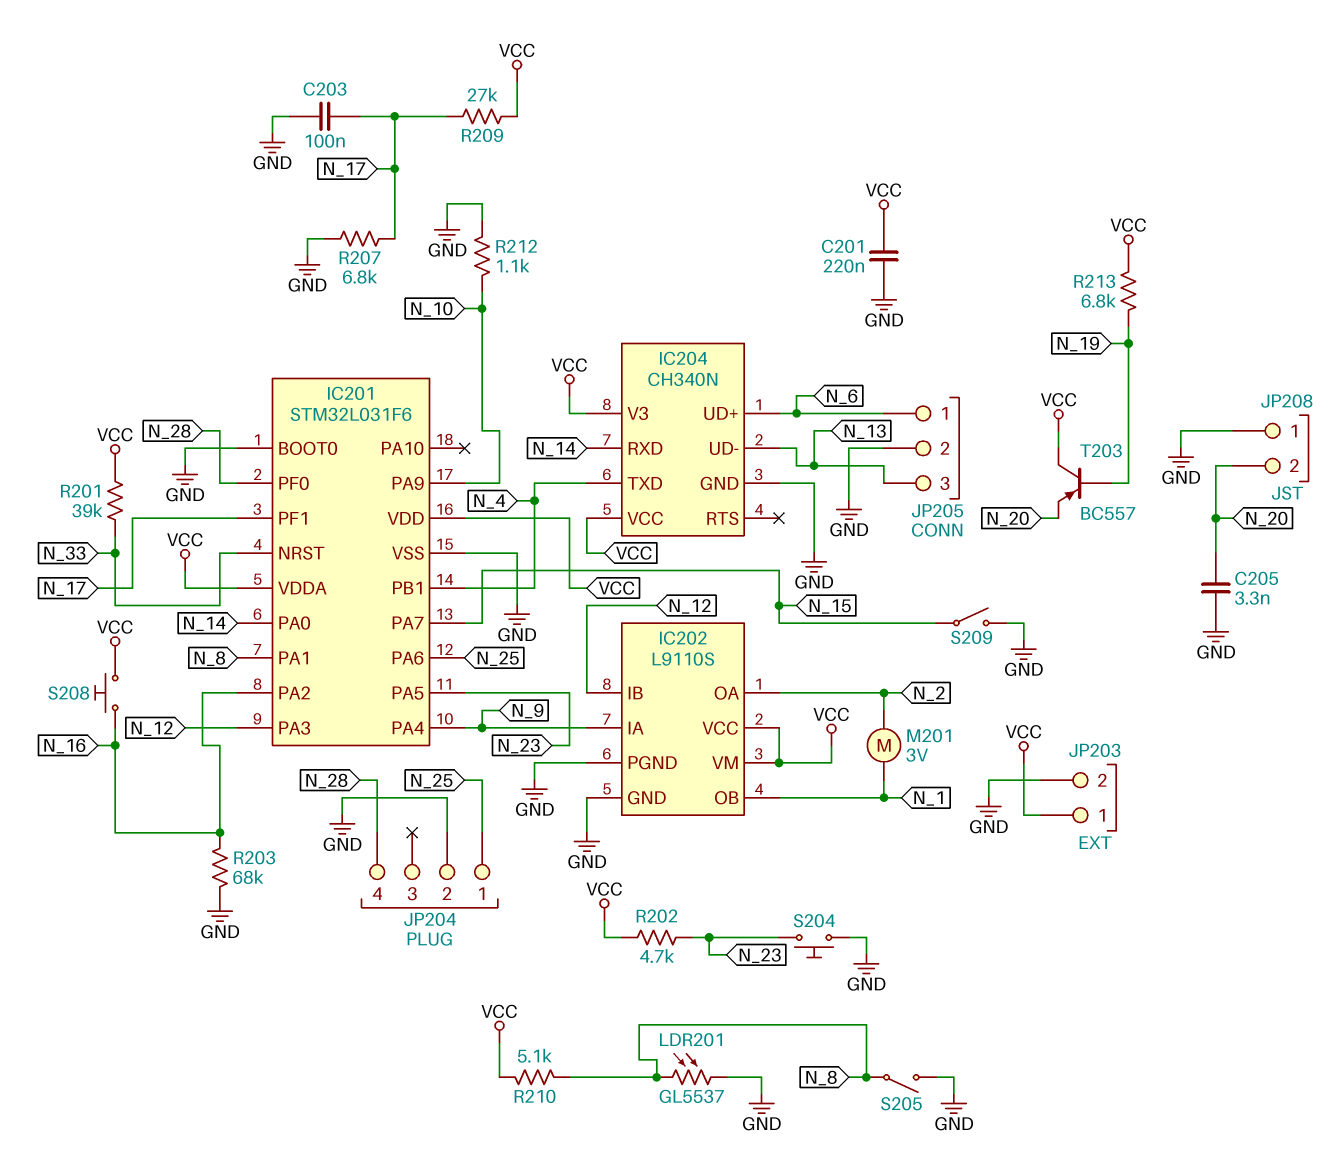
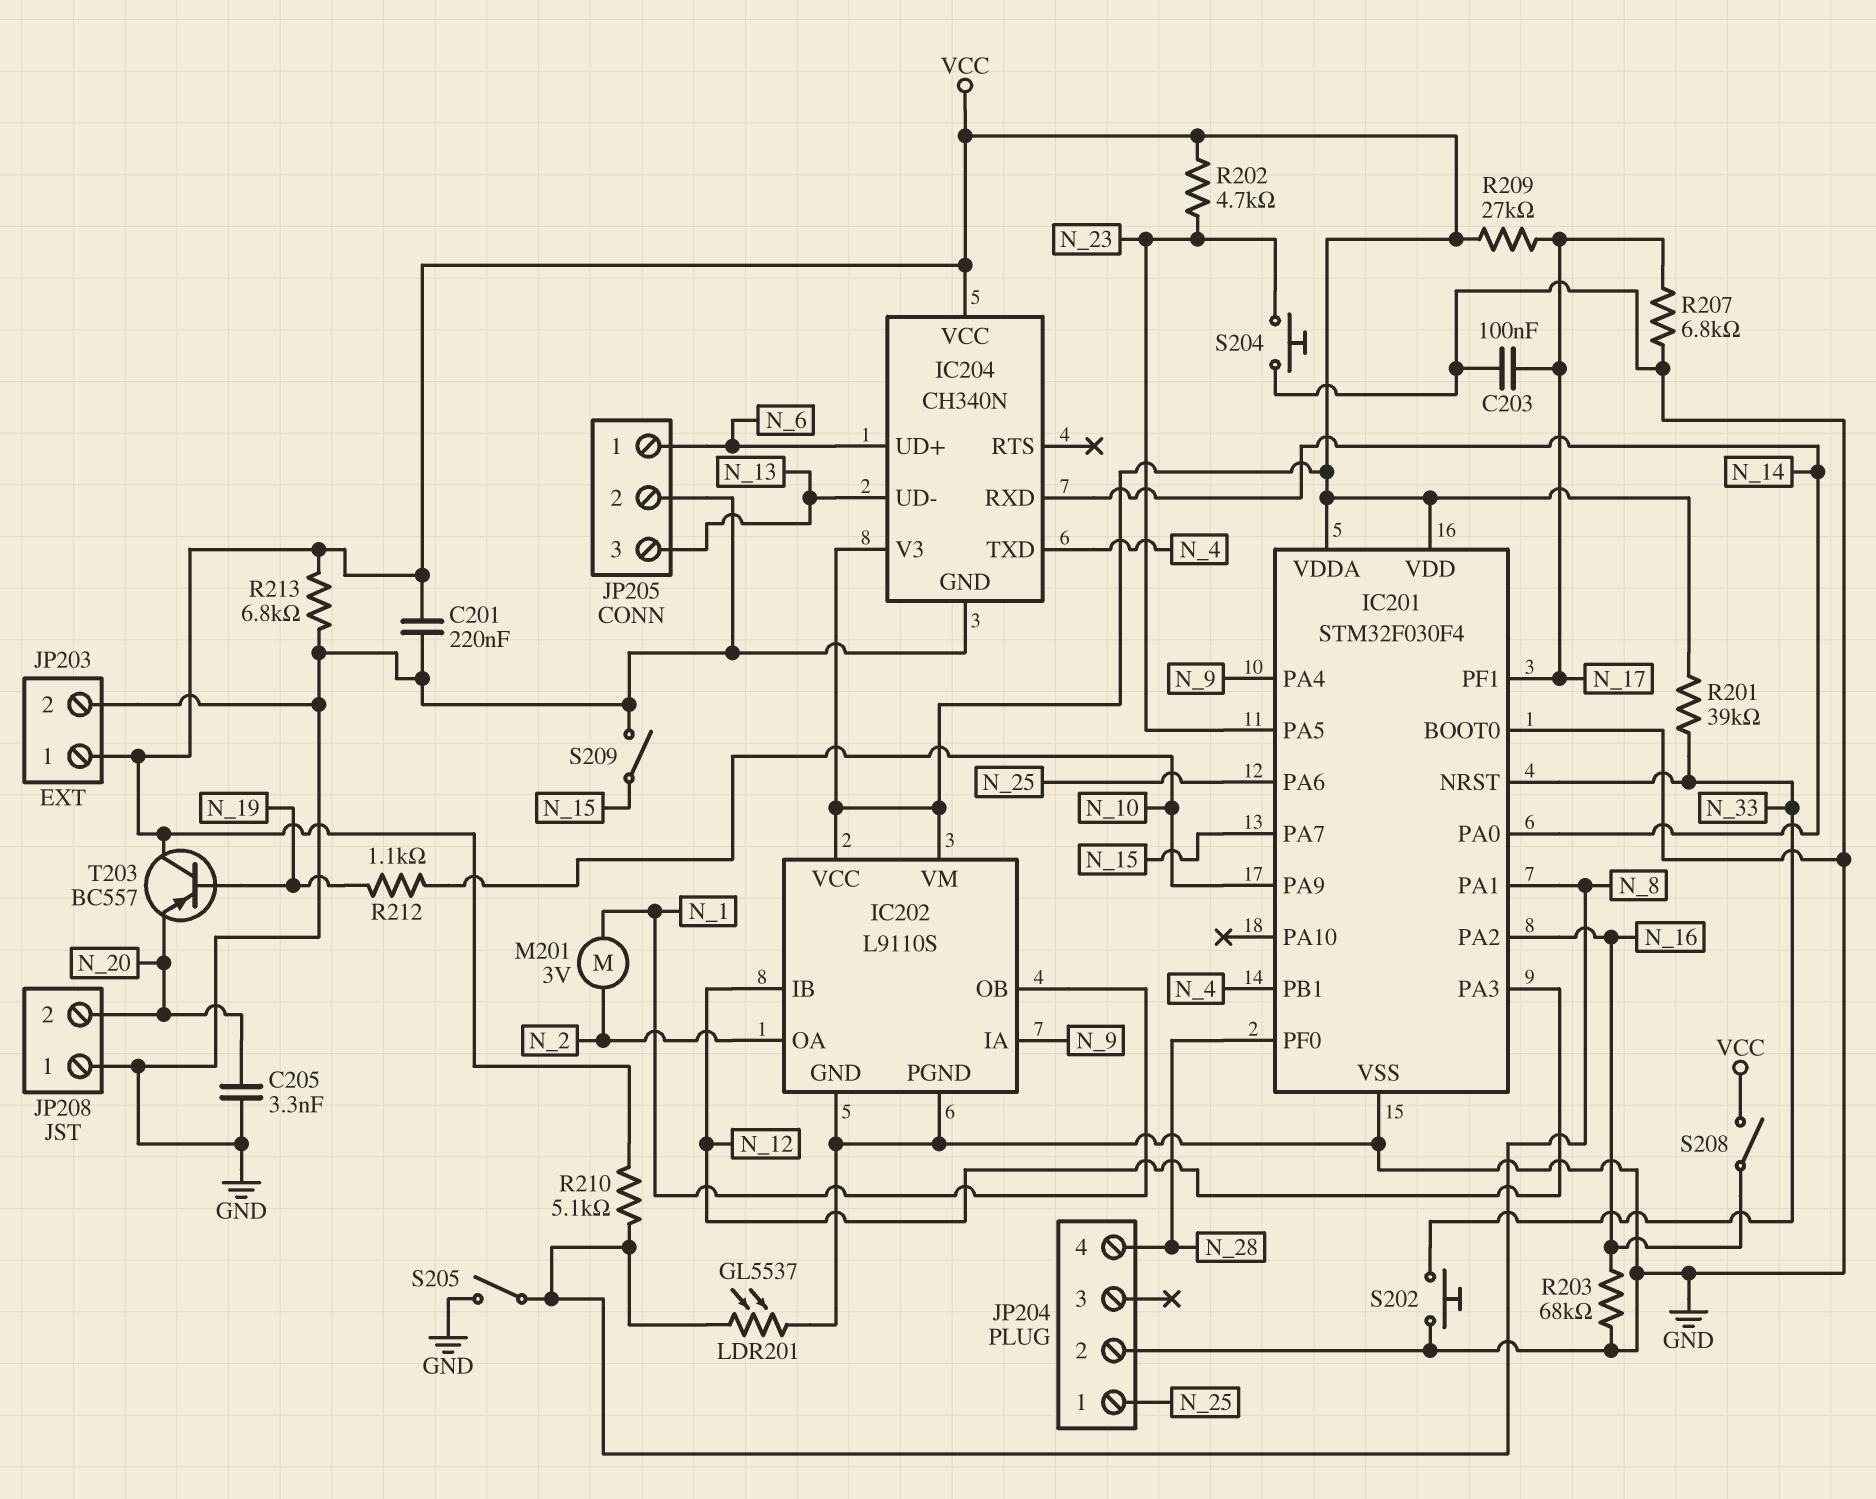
IC201: STM32L031F6 -> STM32F030F4
R212: 1.1k (GND, N_10) -> 1.1k (N_10, N_19)
R213: 6.8k (N_19, VCC) -> 6.8k (GND, VCC)
S202: none -> button (GND, N_33)
S208: button (N_16, VCC) -> switch (N_16, VCC)

